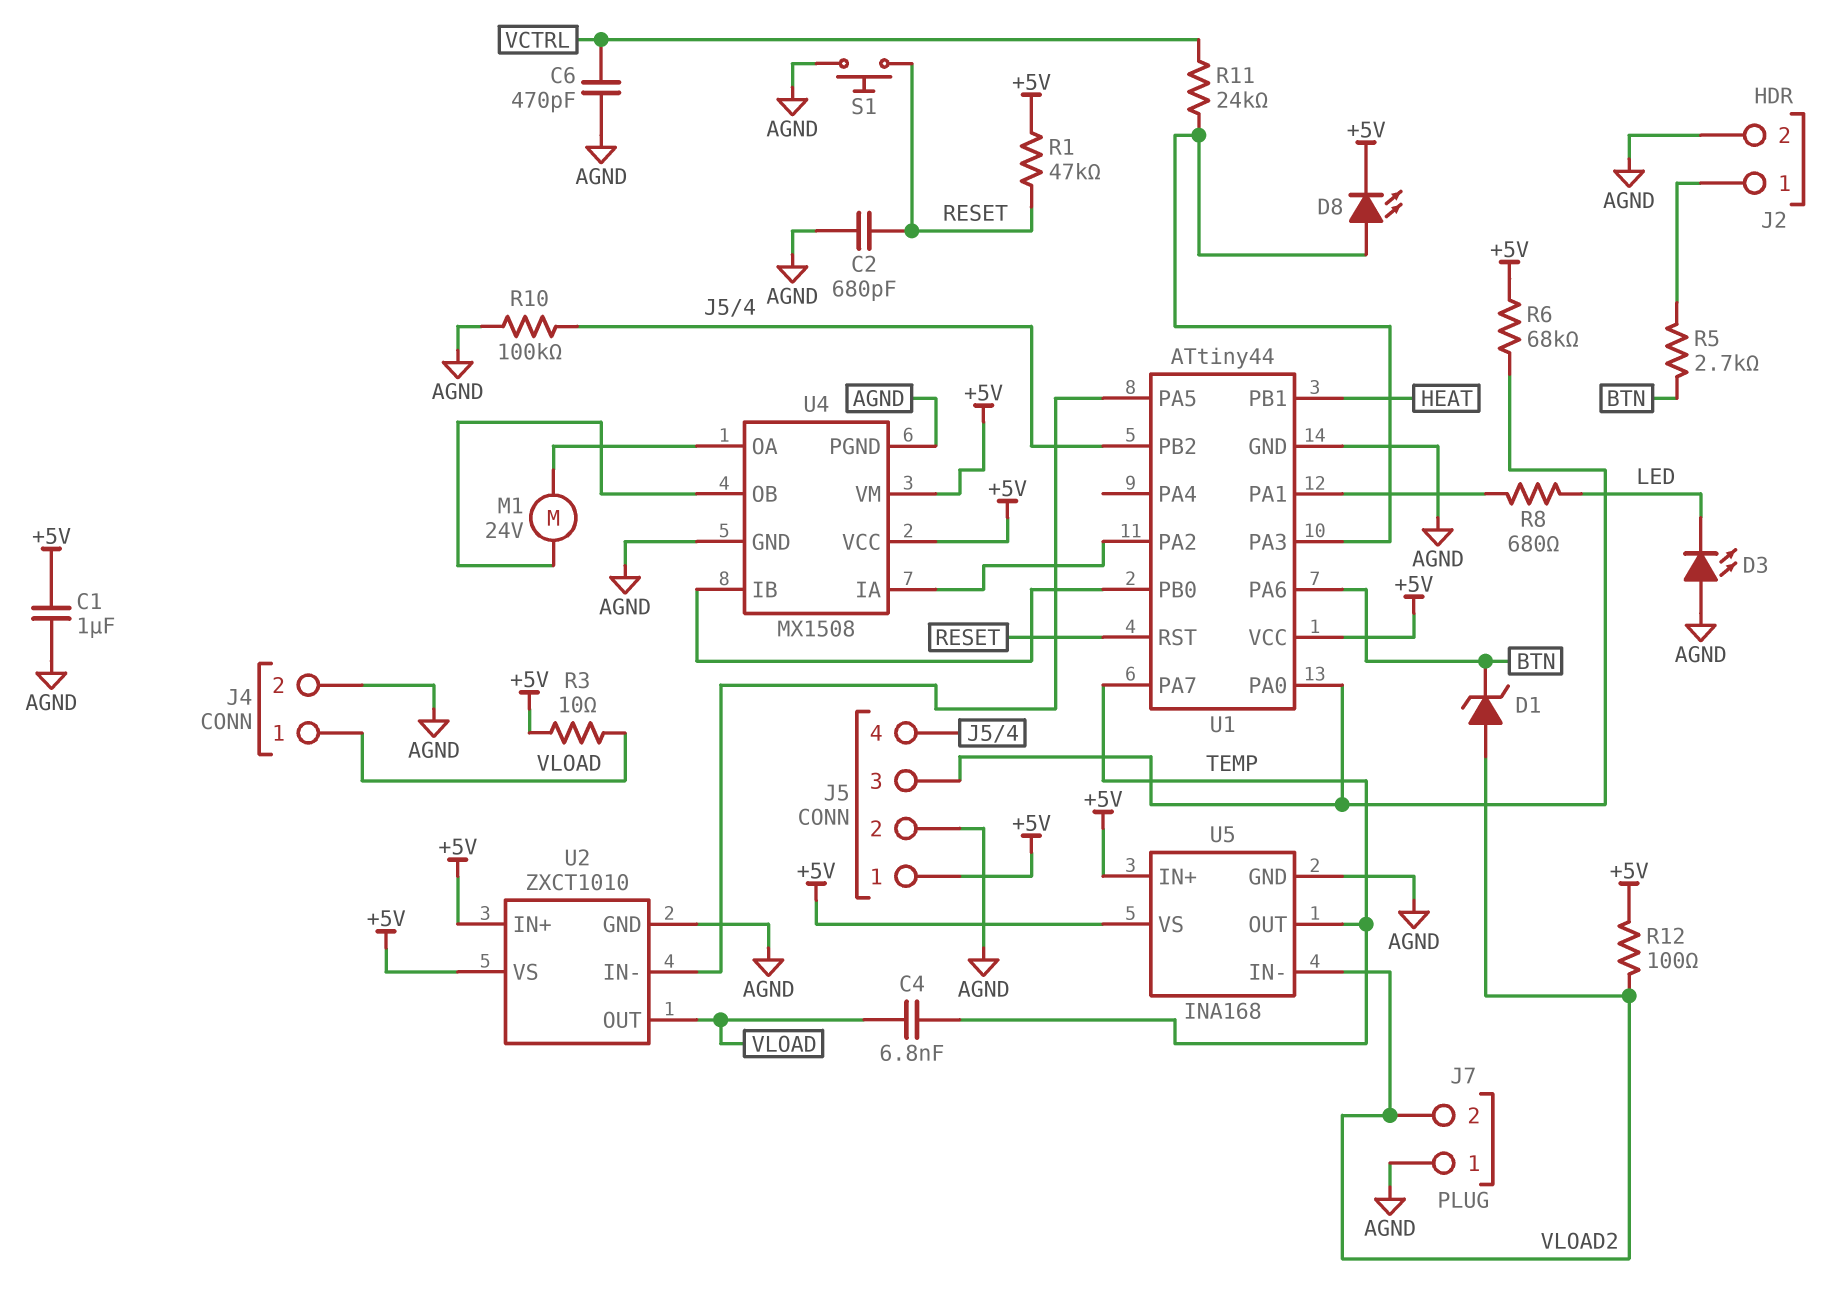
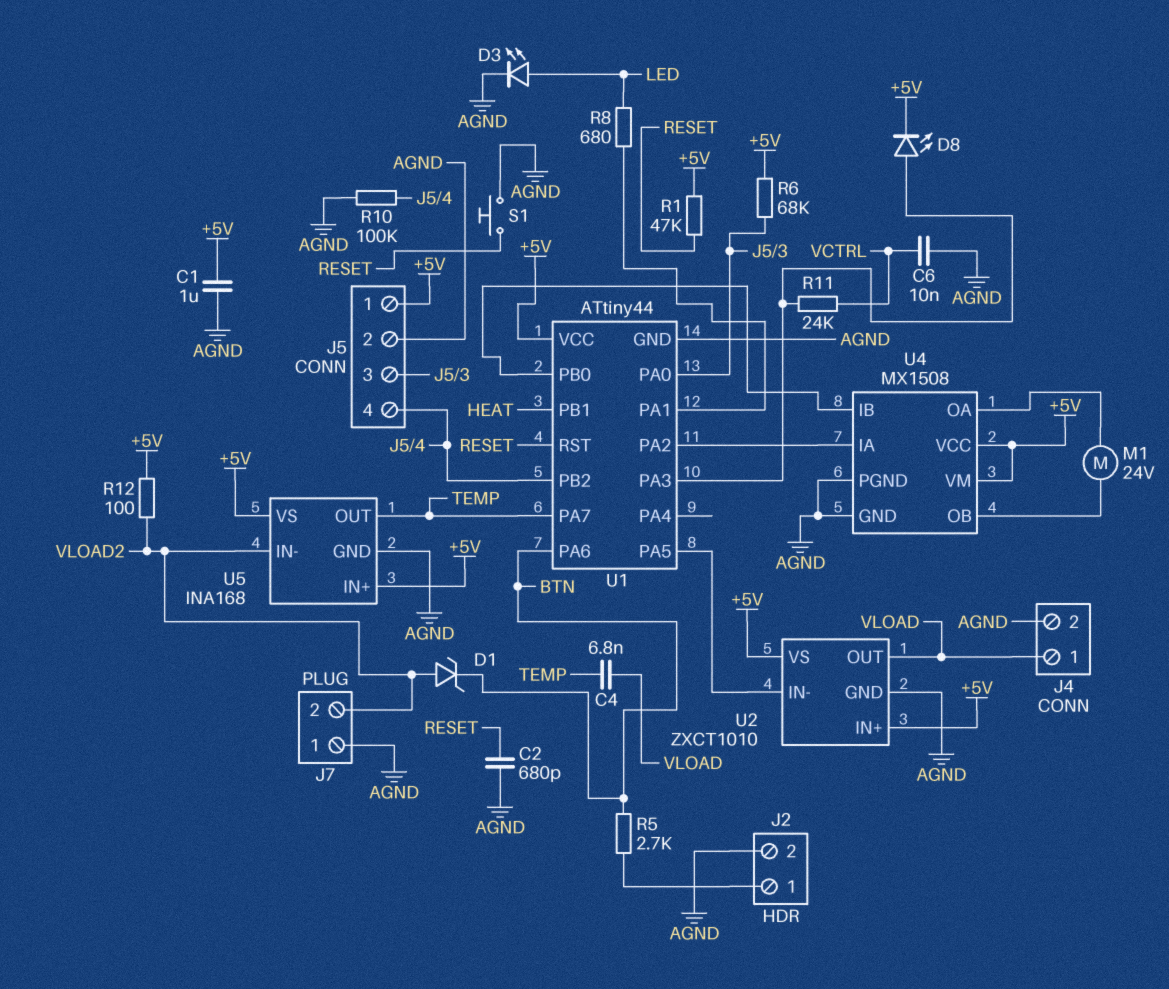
C6: 470pF (AGND, VCTRL) -> 10nF (AGND, VCTRL)
D3: LED (A AGND, K LED) -> LED (A LED, K AGND)
R3: 10 (+5V, VLOAD) -> none

